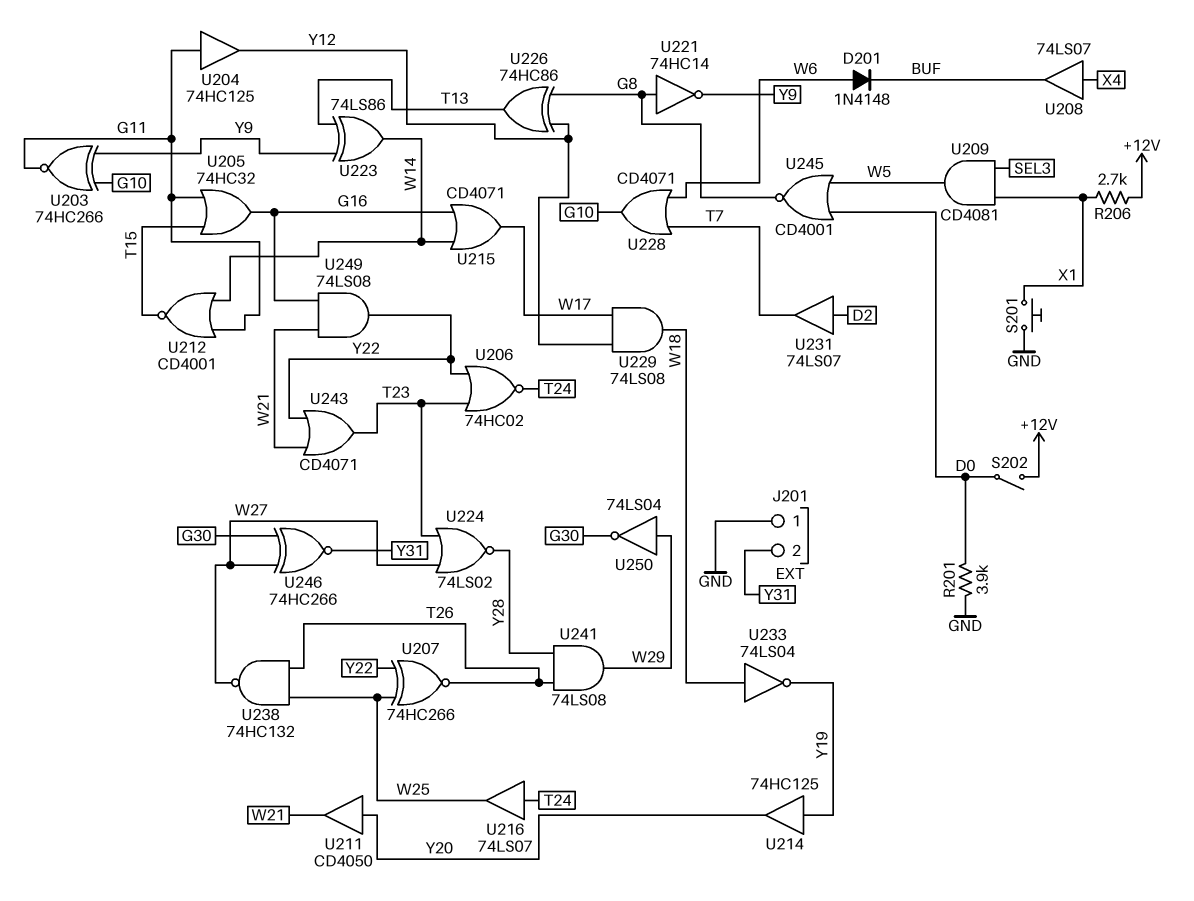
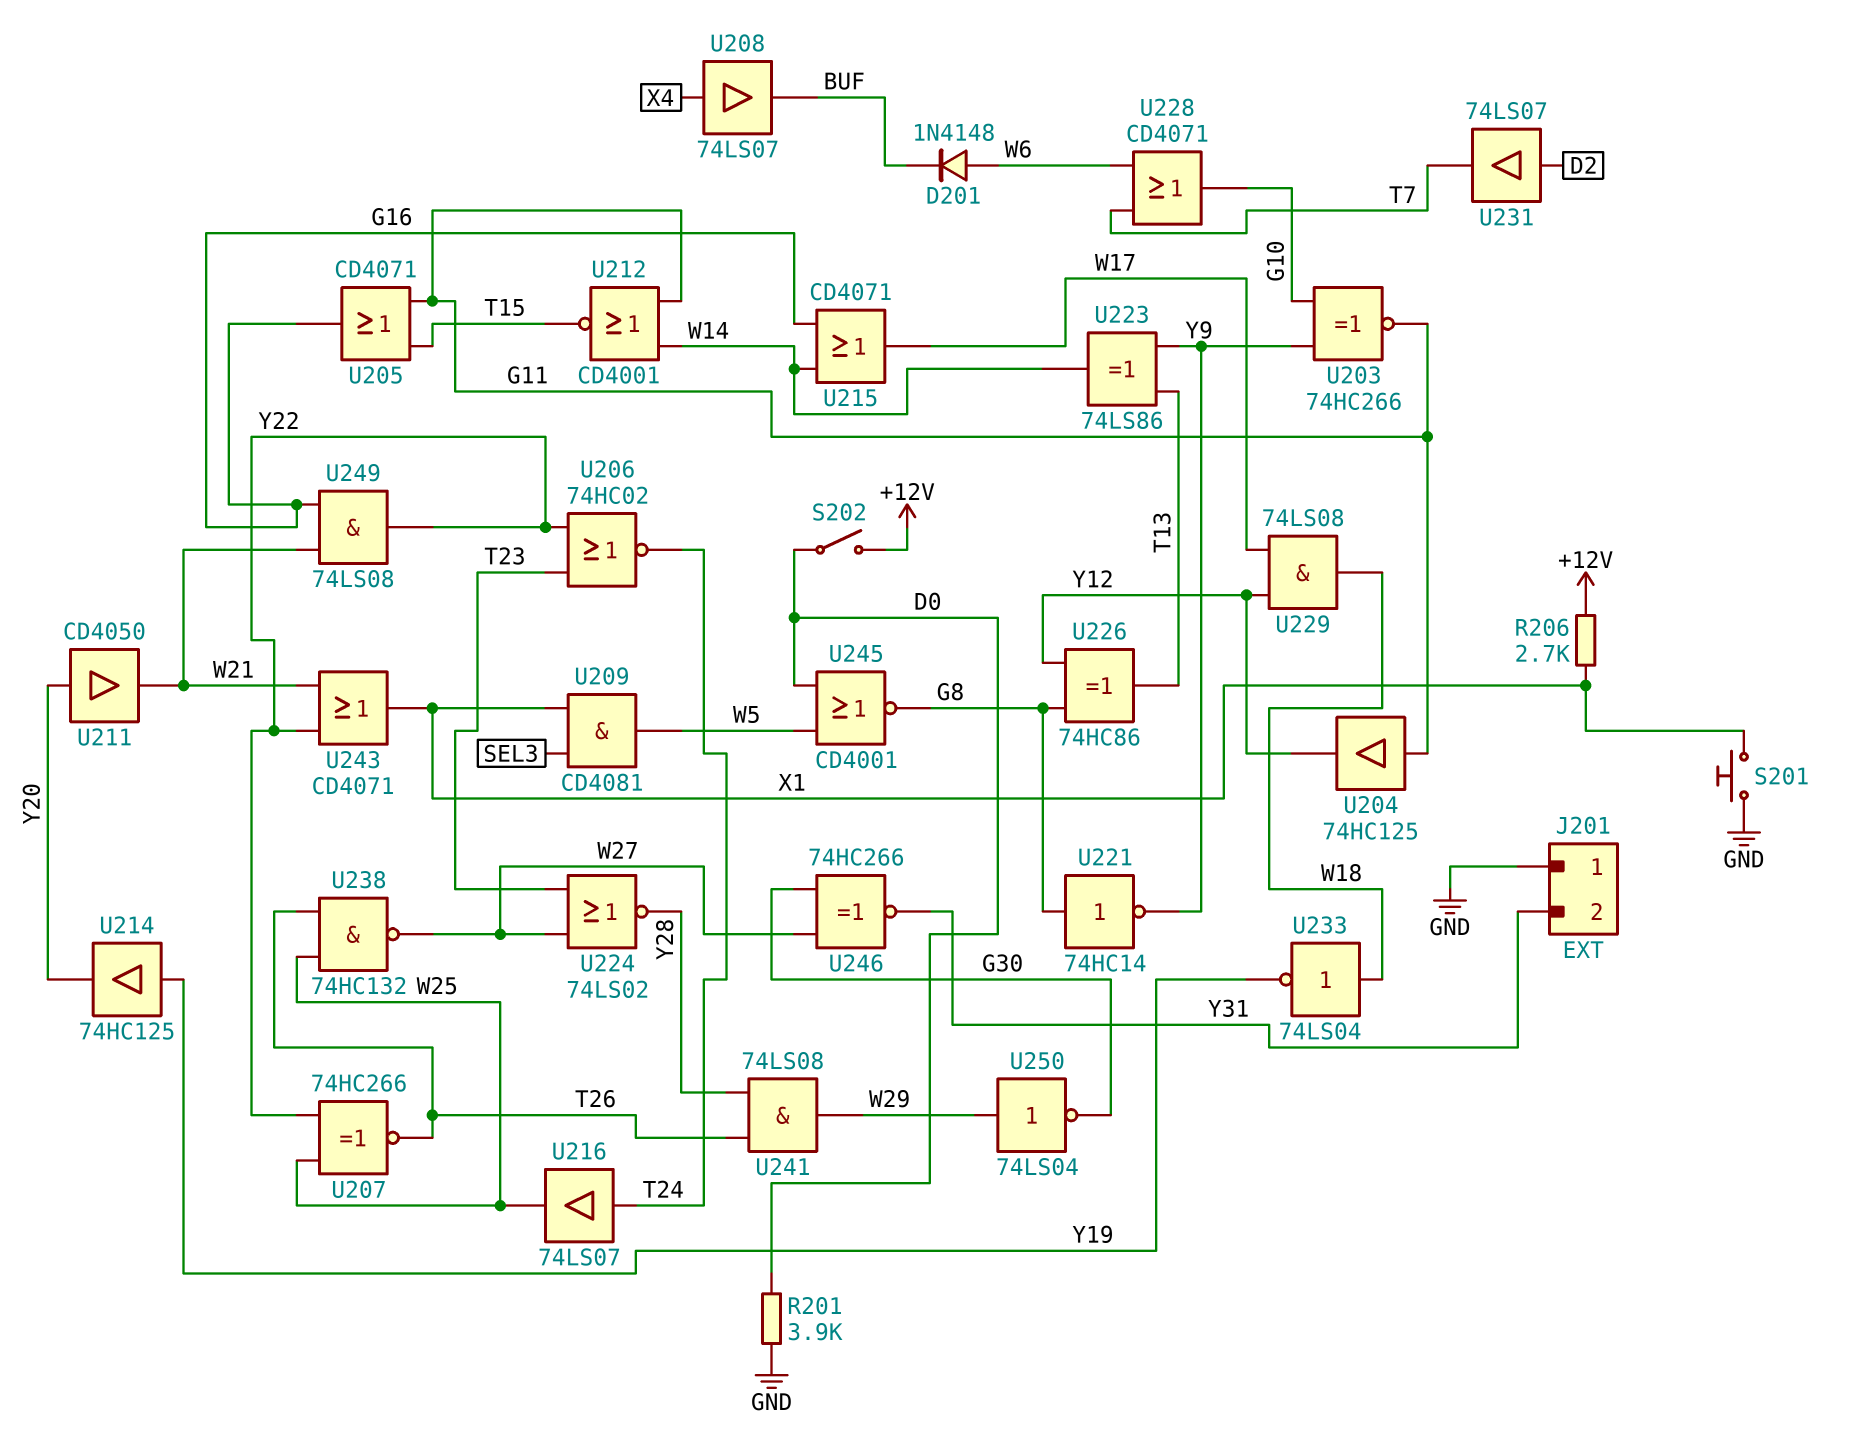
U205: OR 74HC32 (in G11, in T15, out G16) -> OR CD4071 (in G11, in T15, out G16)
U243: OR CD4071 (in W21, in Y22, out T23) -> OR CD4071 (in W21, in Y22, out X1)

